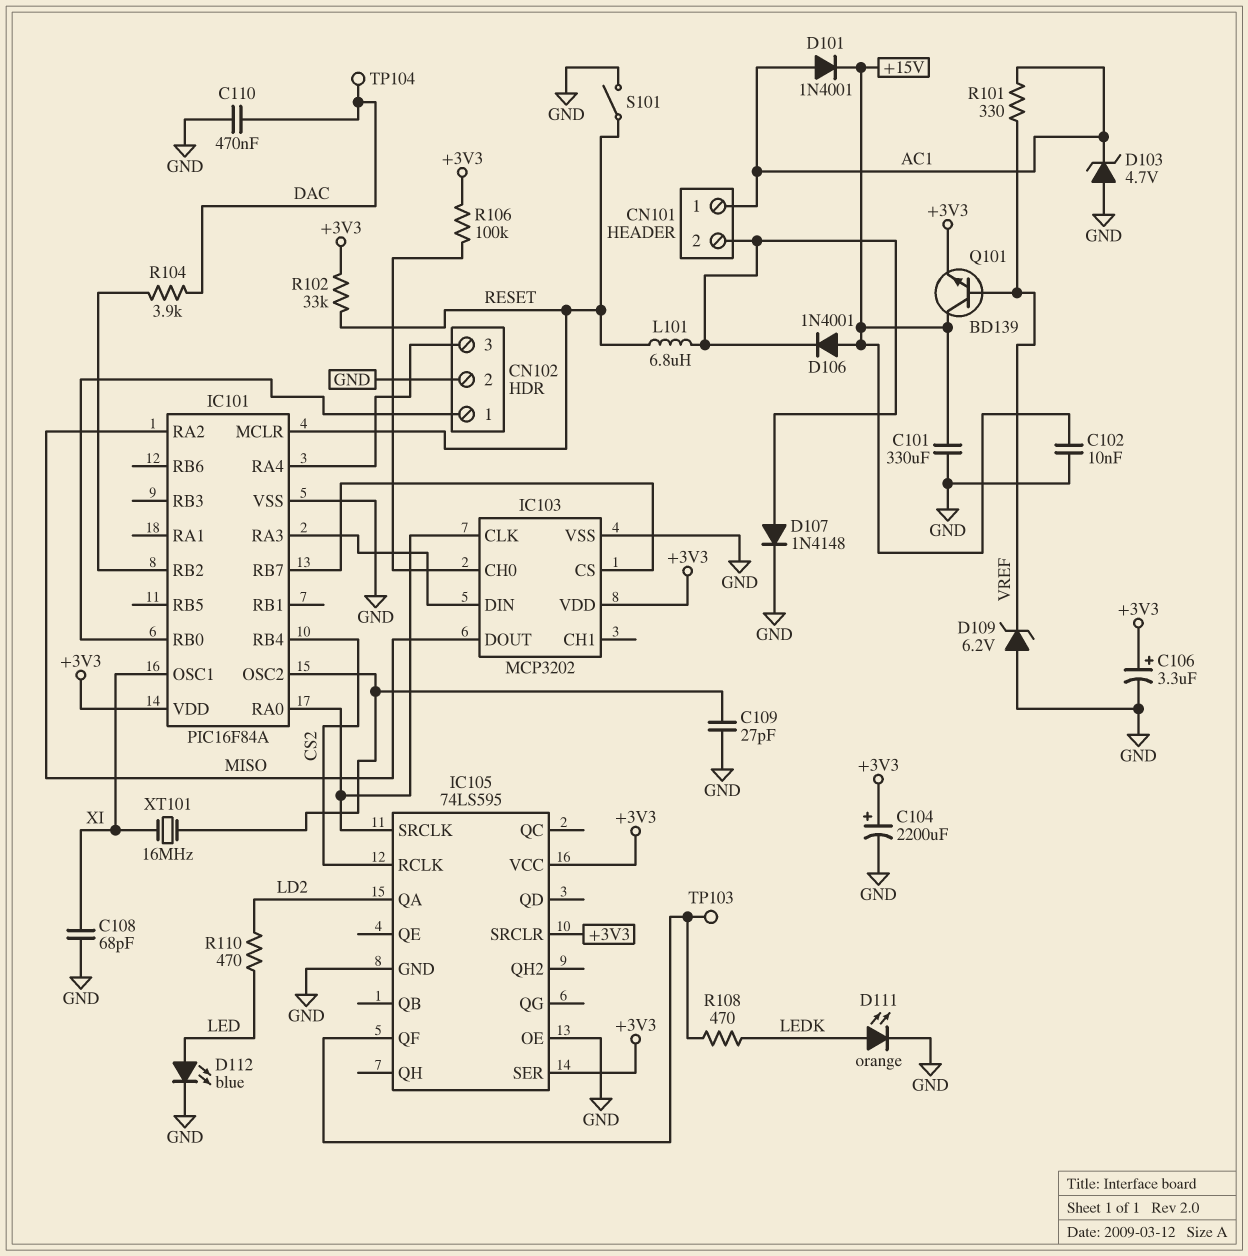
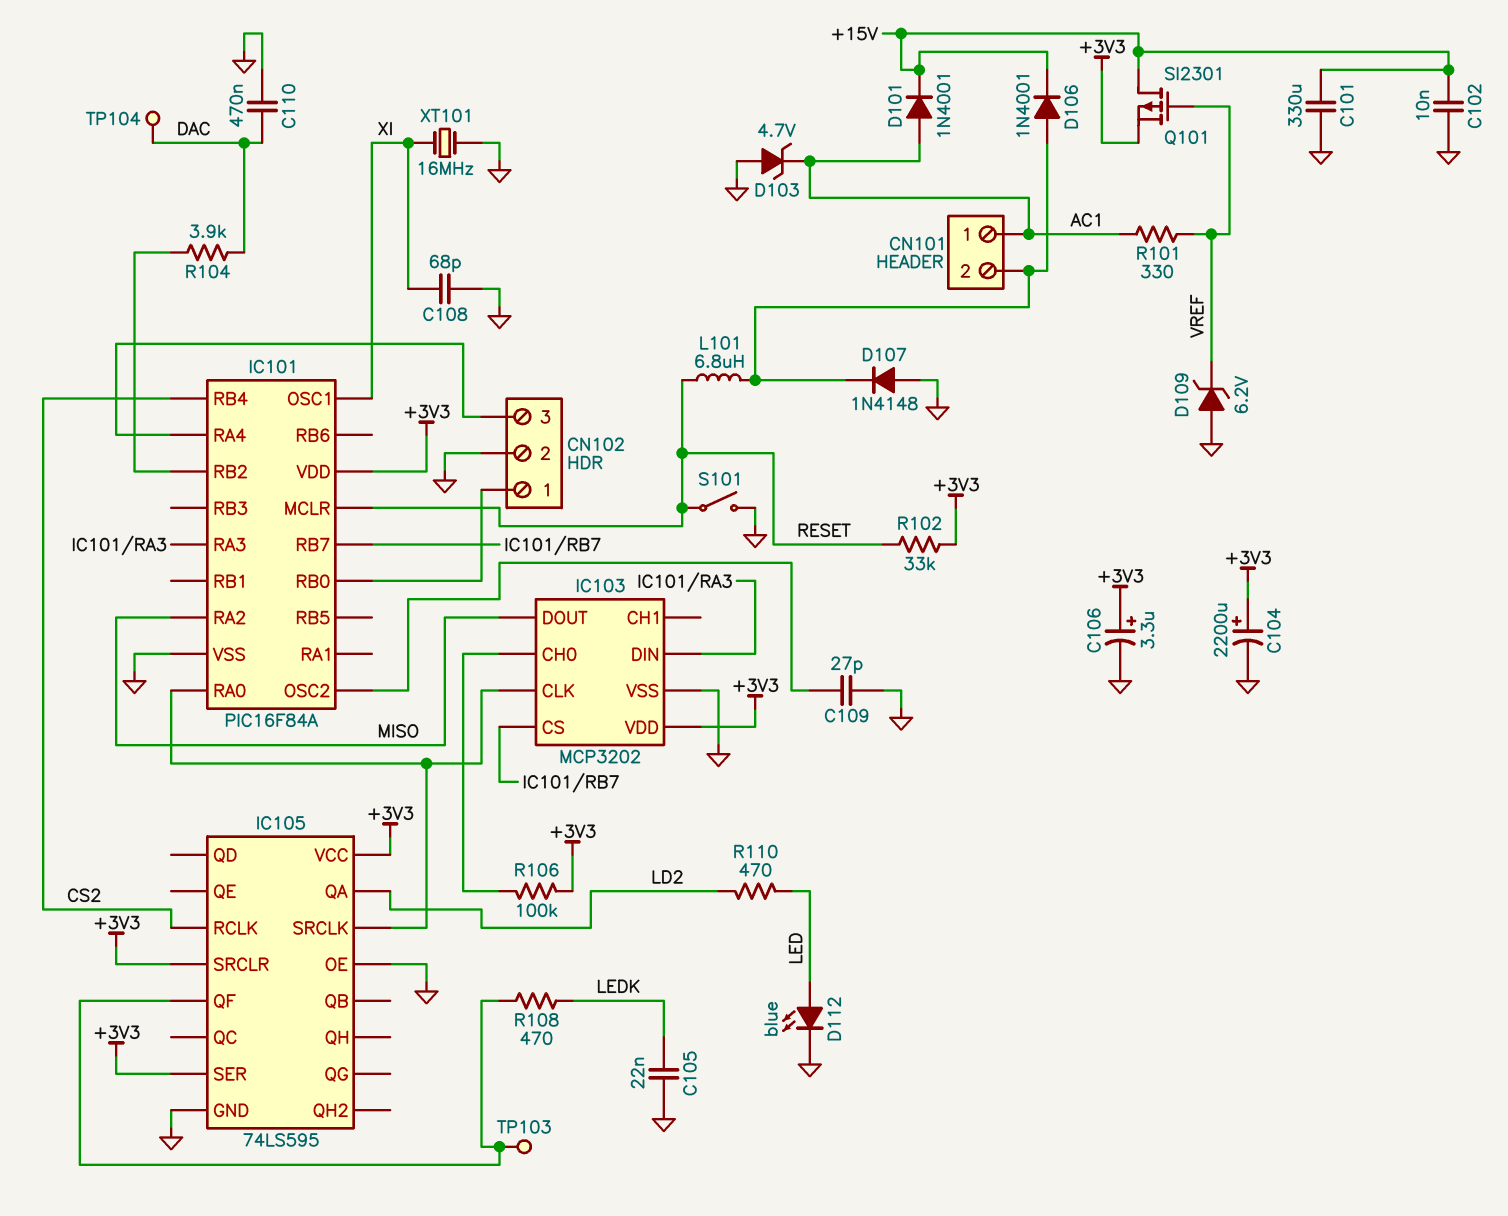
C105: none -> 22nF (GND, LEDK)
D106: diode 1N4001 (A +15V, K CN101/2) -> diode 1N4001 (A CN101/2, K +15V)
D107: diode 1N4148 (A CN101/2, K GND) -> diode 1N4148 (A GND, K CN101/2)
D111: LED orange (A LEDK, K GND) -> none
Q101: NPN BD139 (B VREF, C +15V, E +3V3) -> PMOS SI2301 (G VREF, D +15V, S +3V3)
XT101: 16MHz (IC101/OSC2, XI) -> 16MHz (GND, XI)

